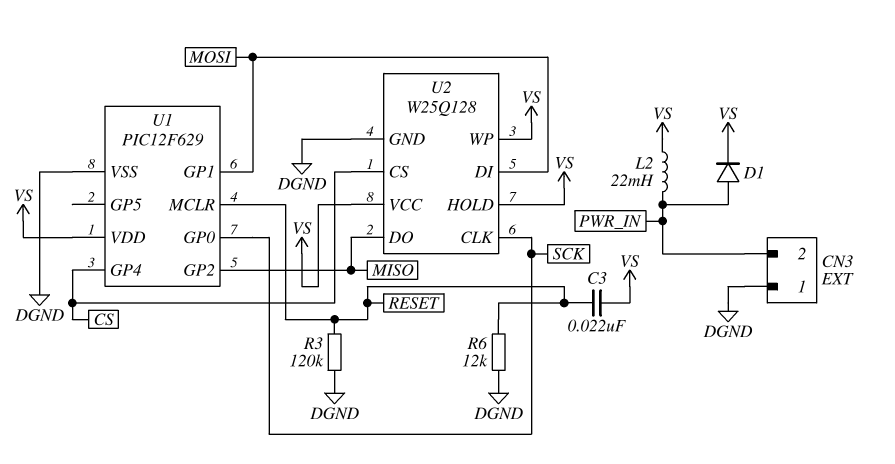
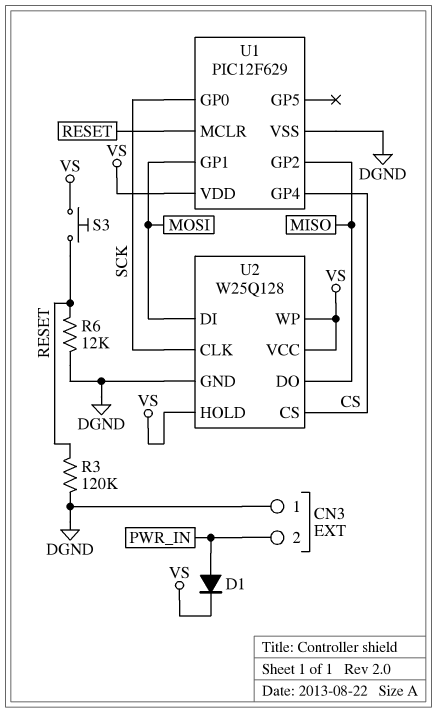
C3: 22nF (RESET, VS) -> none
L2: 22mH (PWR_IN, VS) -> none
S3: none -> button (RESET, VS)

